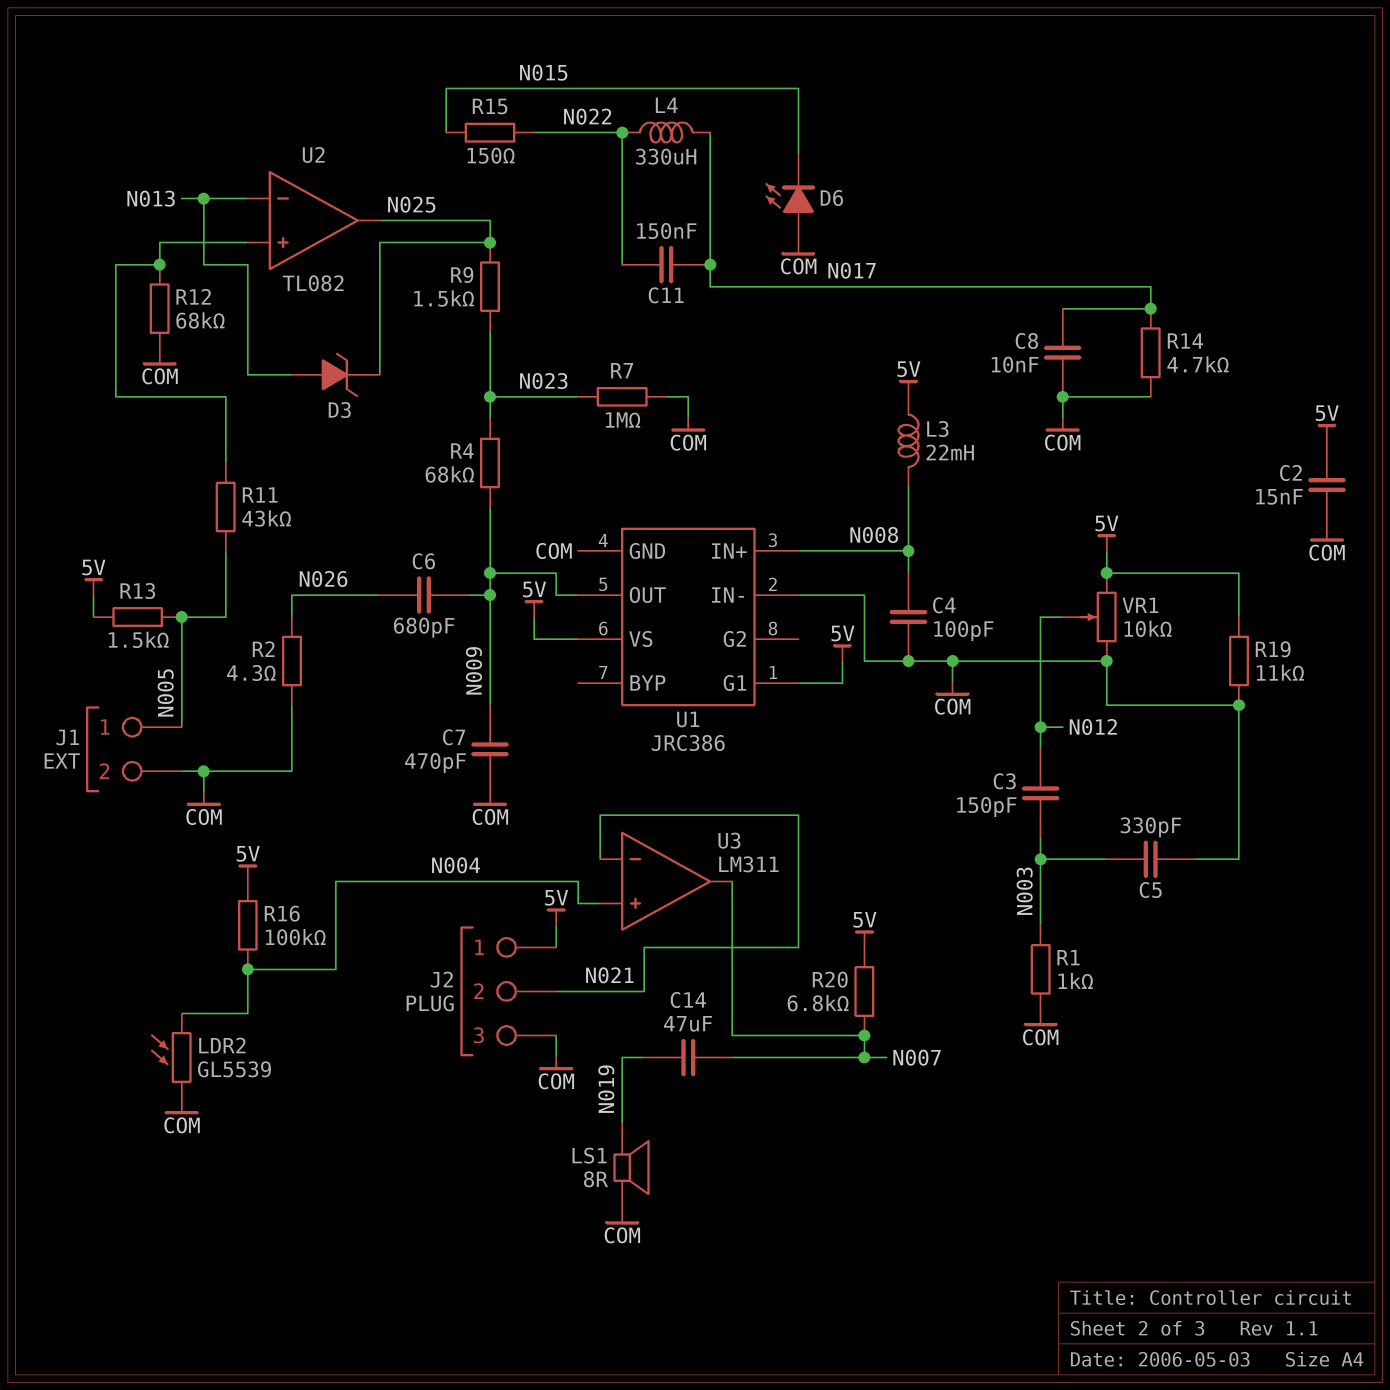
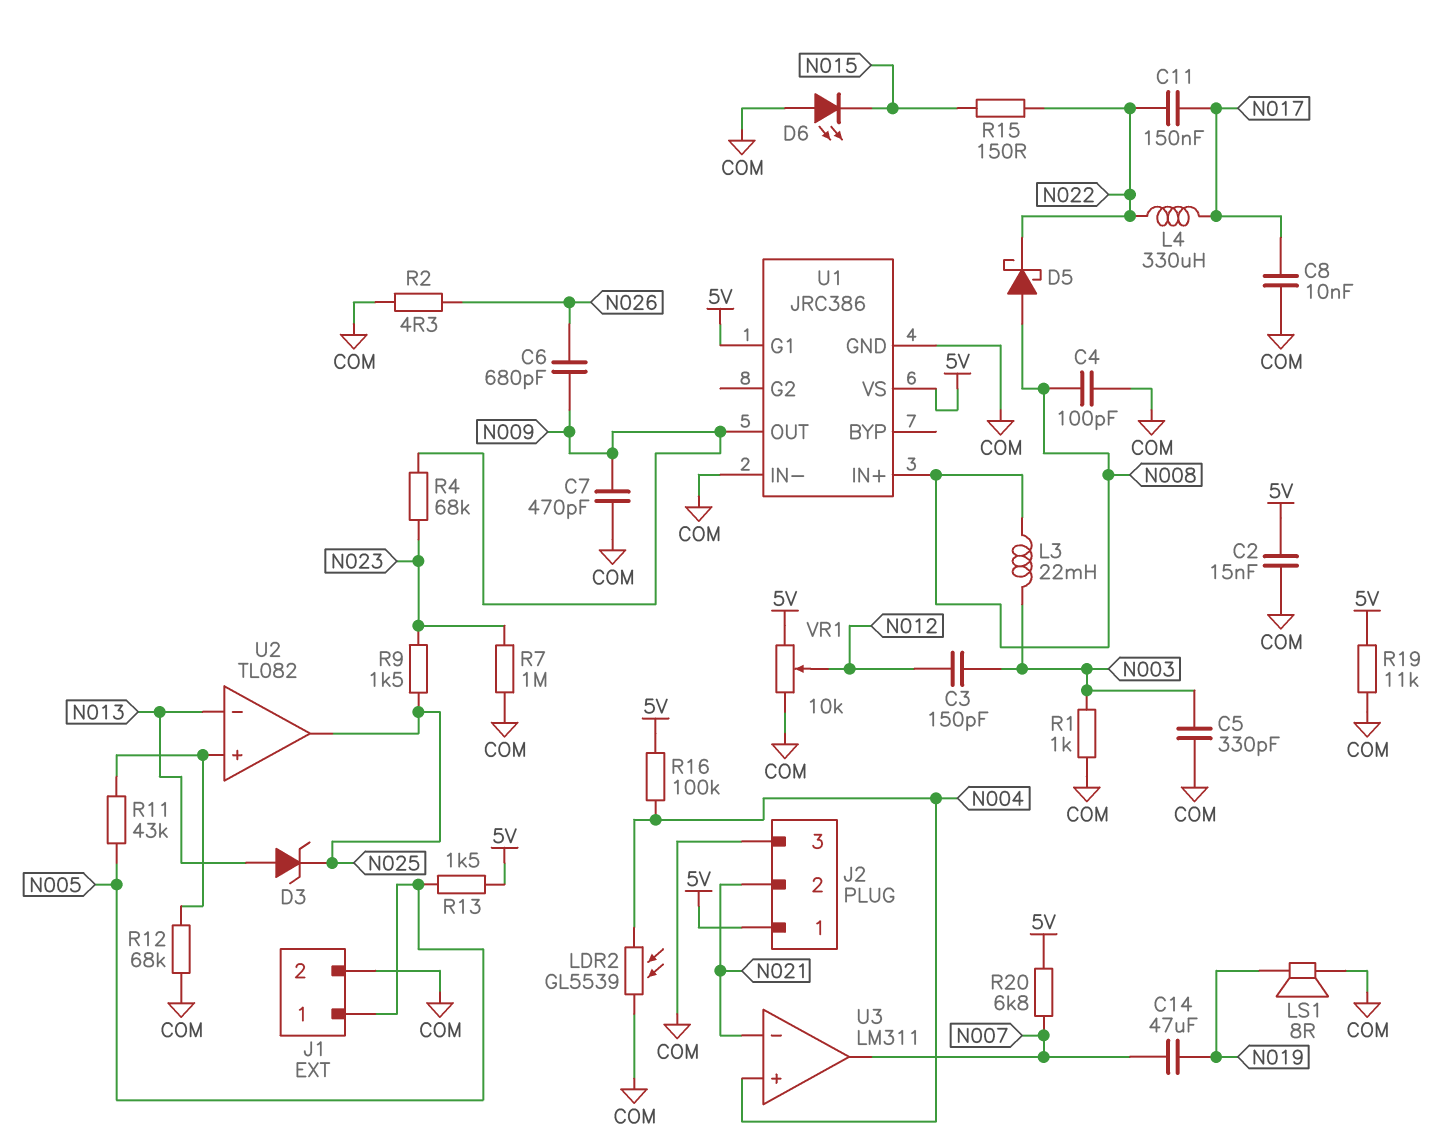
D5: none -> schottky (A N008, K N022)
L3: 22mH (5V, N008) -> 22mH (N003, N008)
R14: 4.7k (COM, N017) -> none

